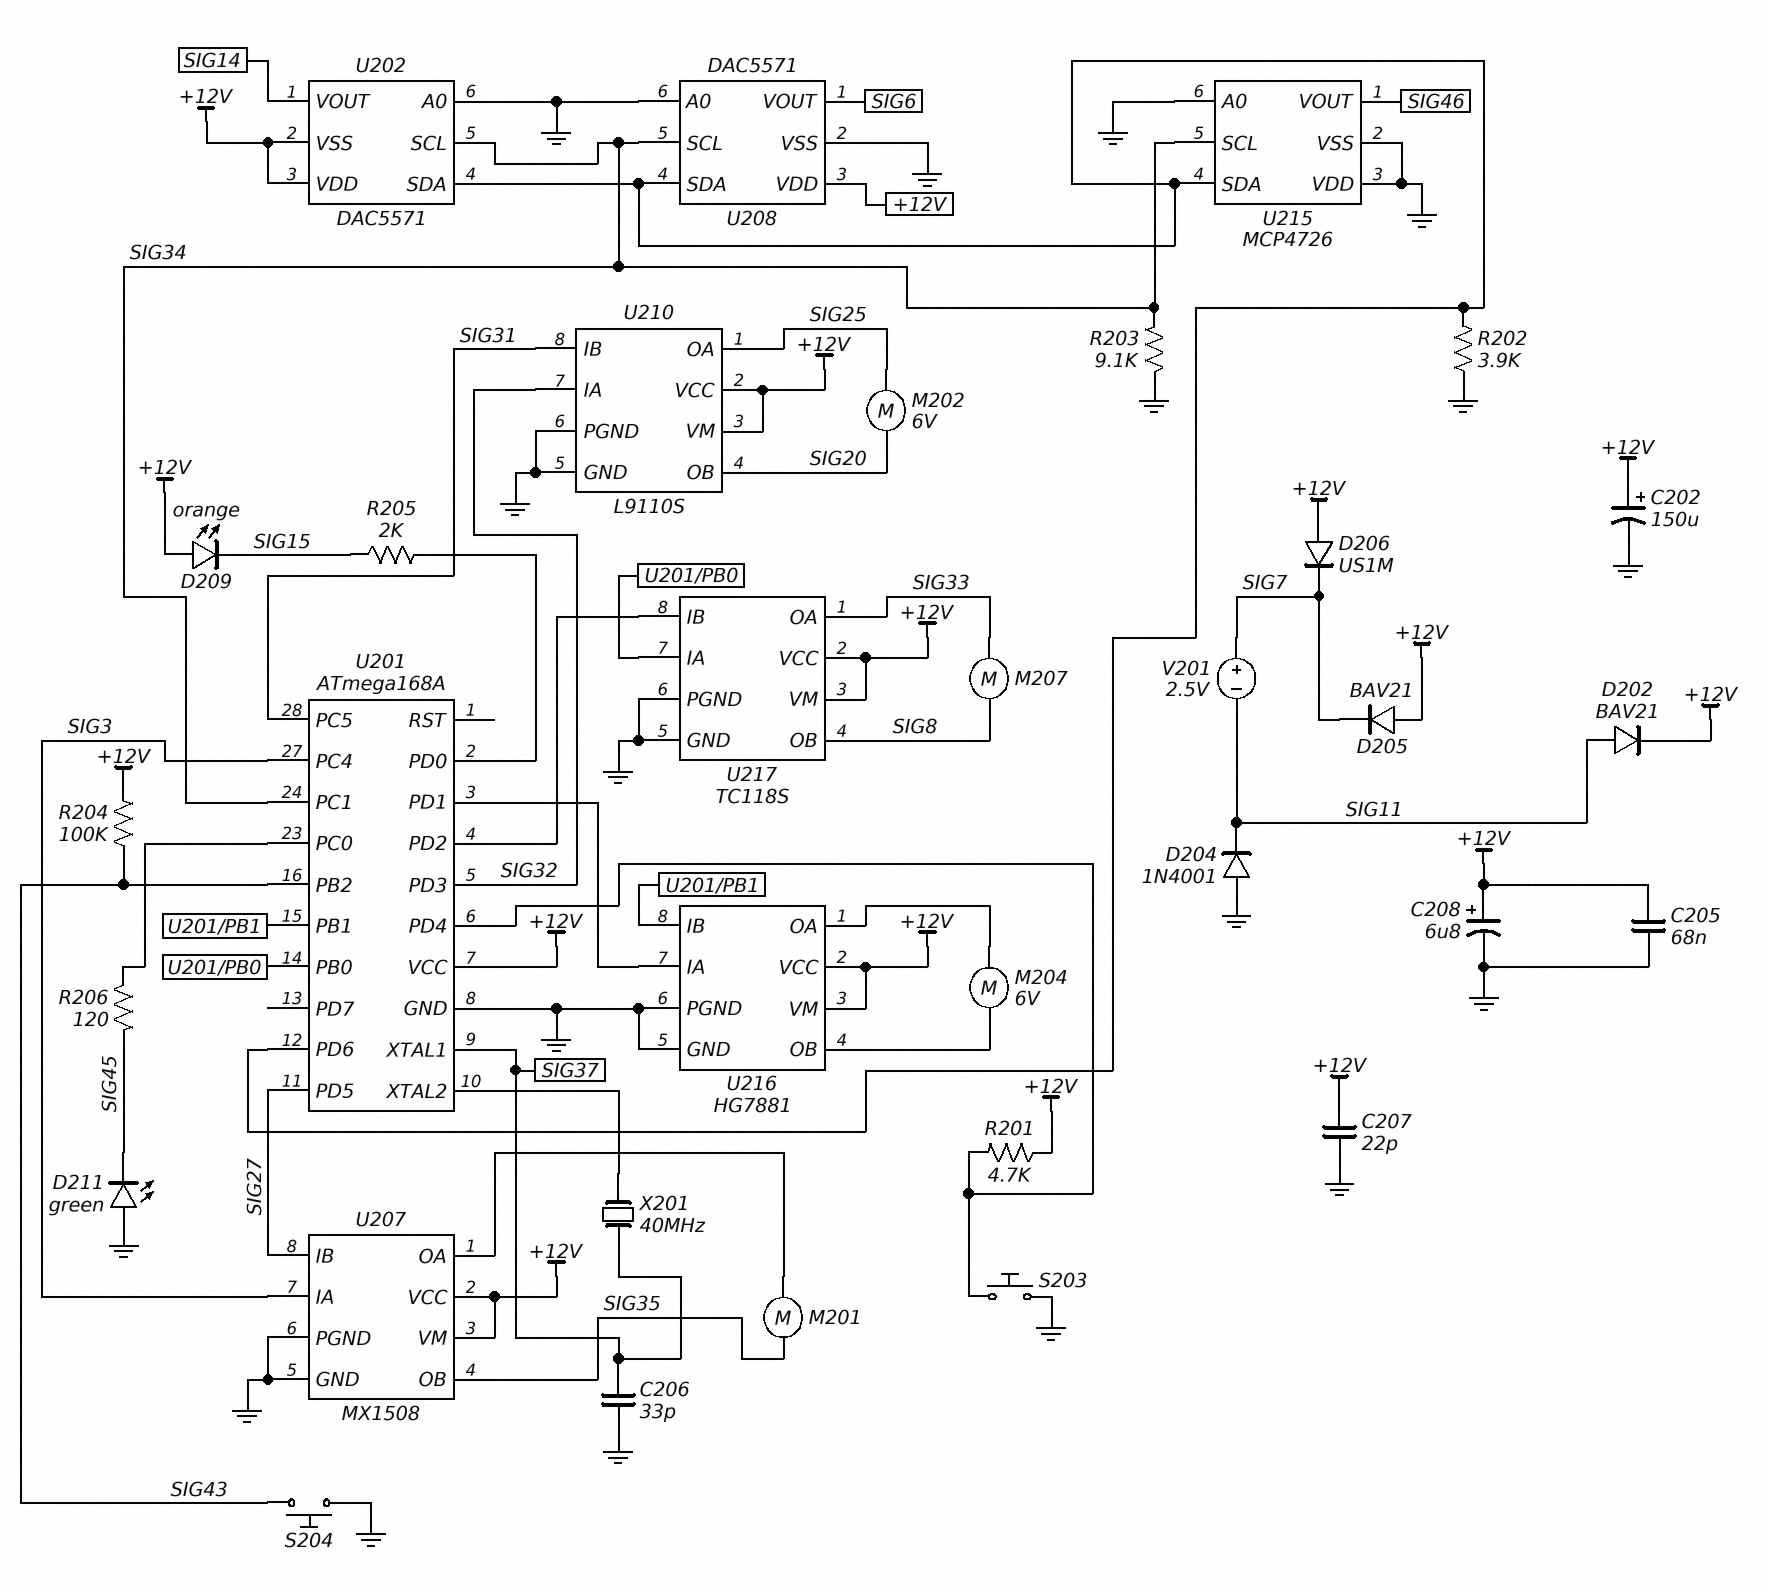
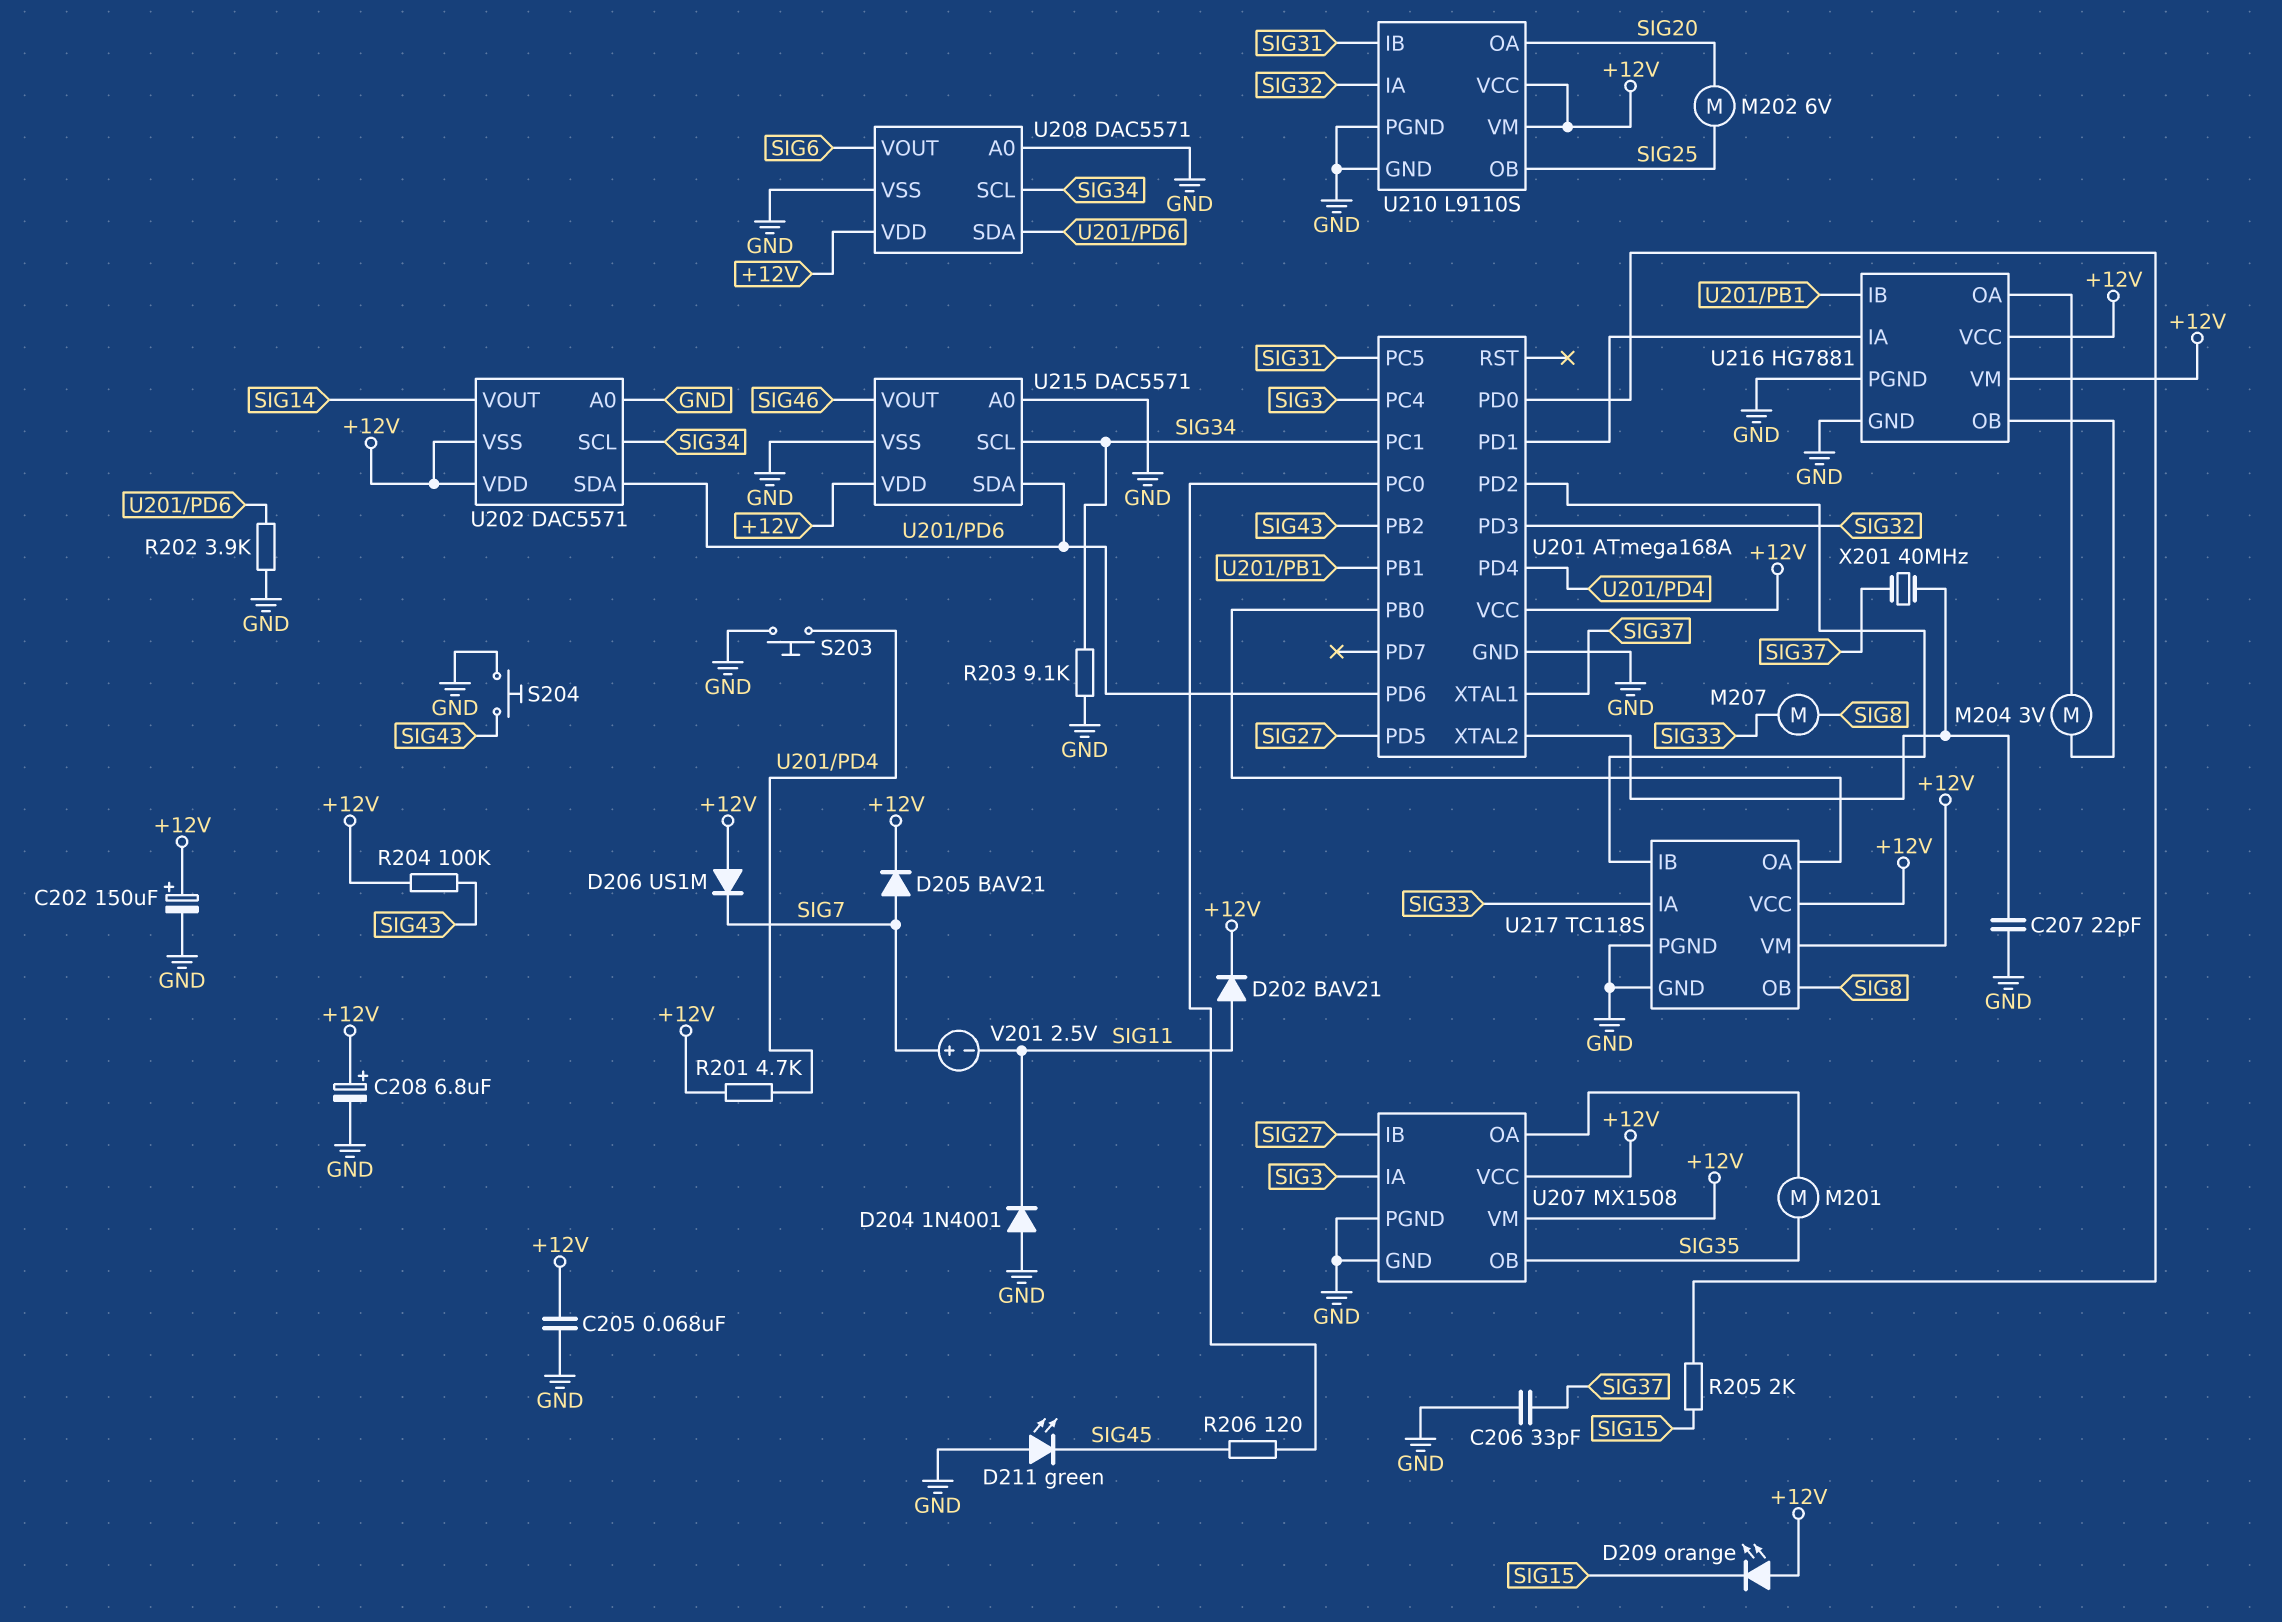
C207: 22pF (+12V, GND) -> 22pF (GND, U201/XTAL2)
D205: diode BAV21 (A +12V, K SIG7) -> diode BAV21 (A SIG7, K +12V)
M204: motor 6V (U216/OA, U216/OB) -> motor 3V (U216/OA, U216/OB)
U210 pin OA: SIG25 -> SIG20
U210 pin OB: SIG20 -> SIG25
U215: MCP4726 -> DAC5571
U215 pin VDD: GND -> +12V
U217 pin IA: U201/PB0 -> SIG33
U217 pin OA: SIG33 -> U201/PB0

